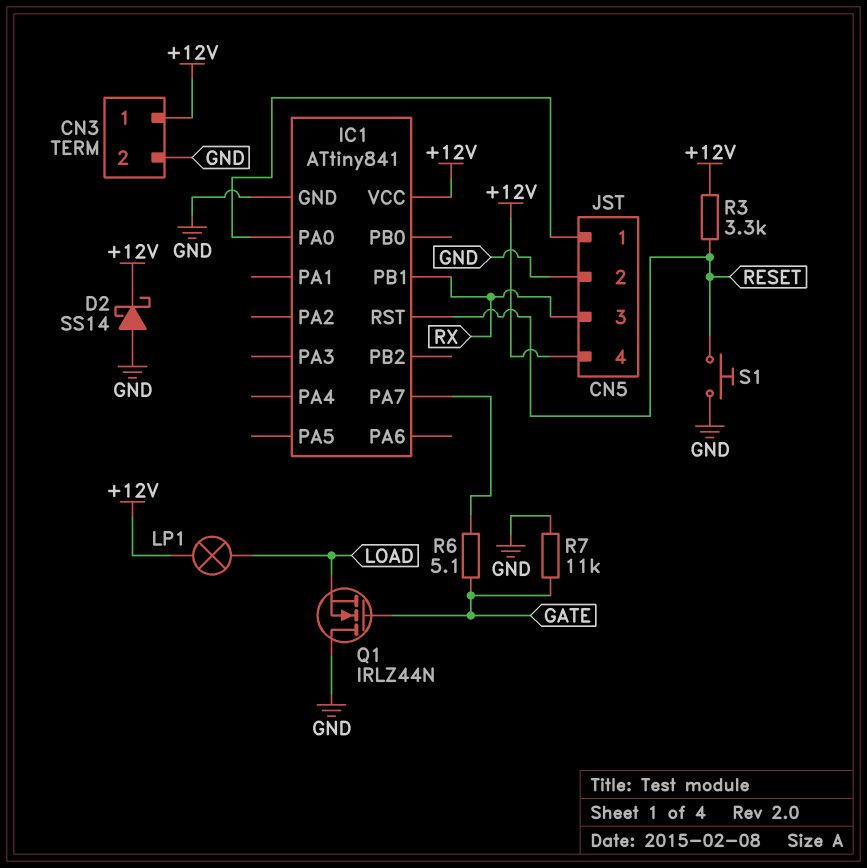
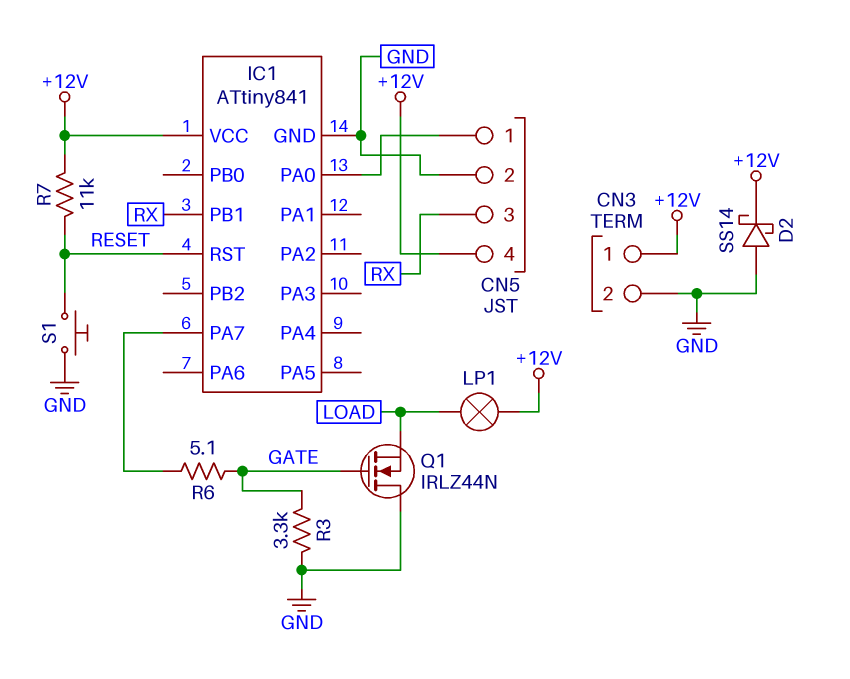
R3: 3.3k (+12V, RESET) -> 3.3k (GATE, GND)
R7: 11k (GATE, GND) -> 11k (+12V, RESET)

